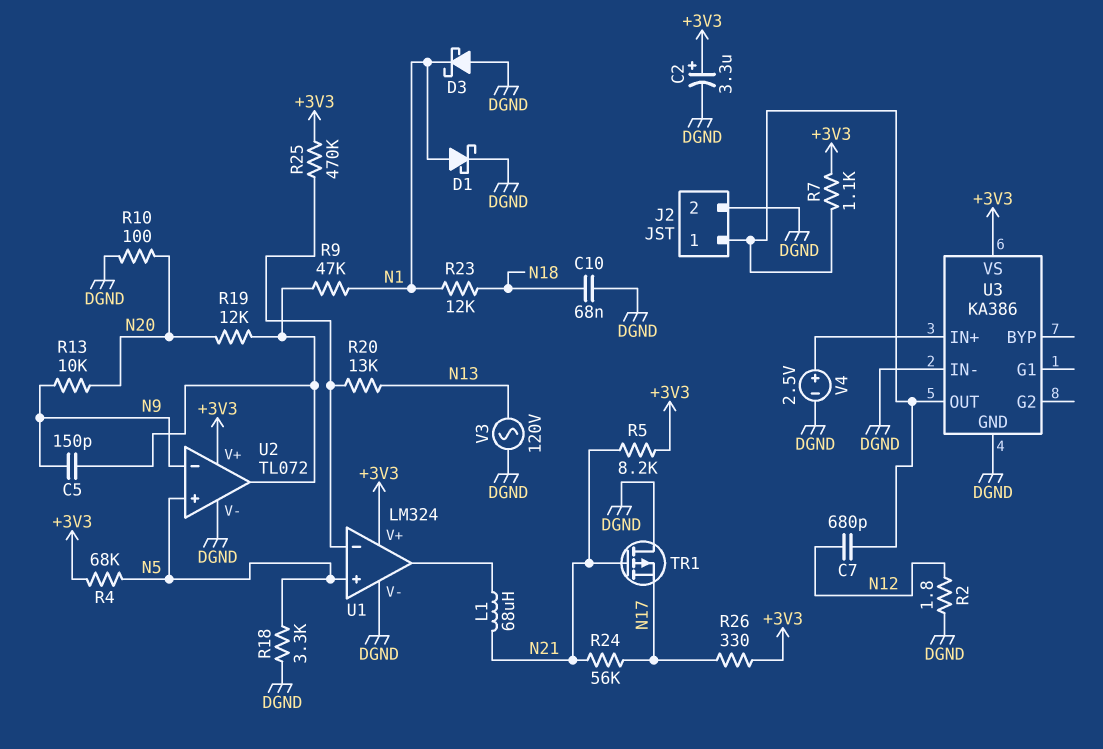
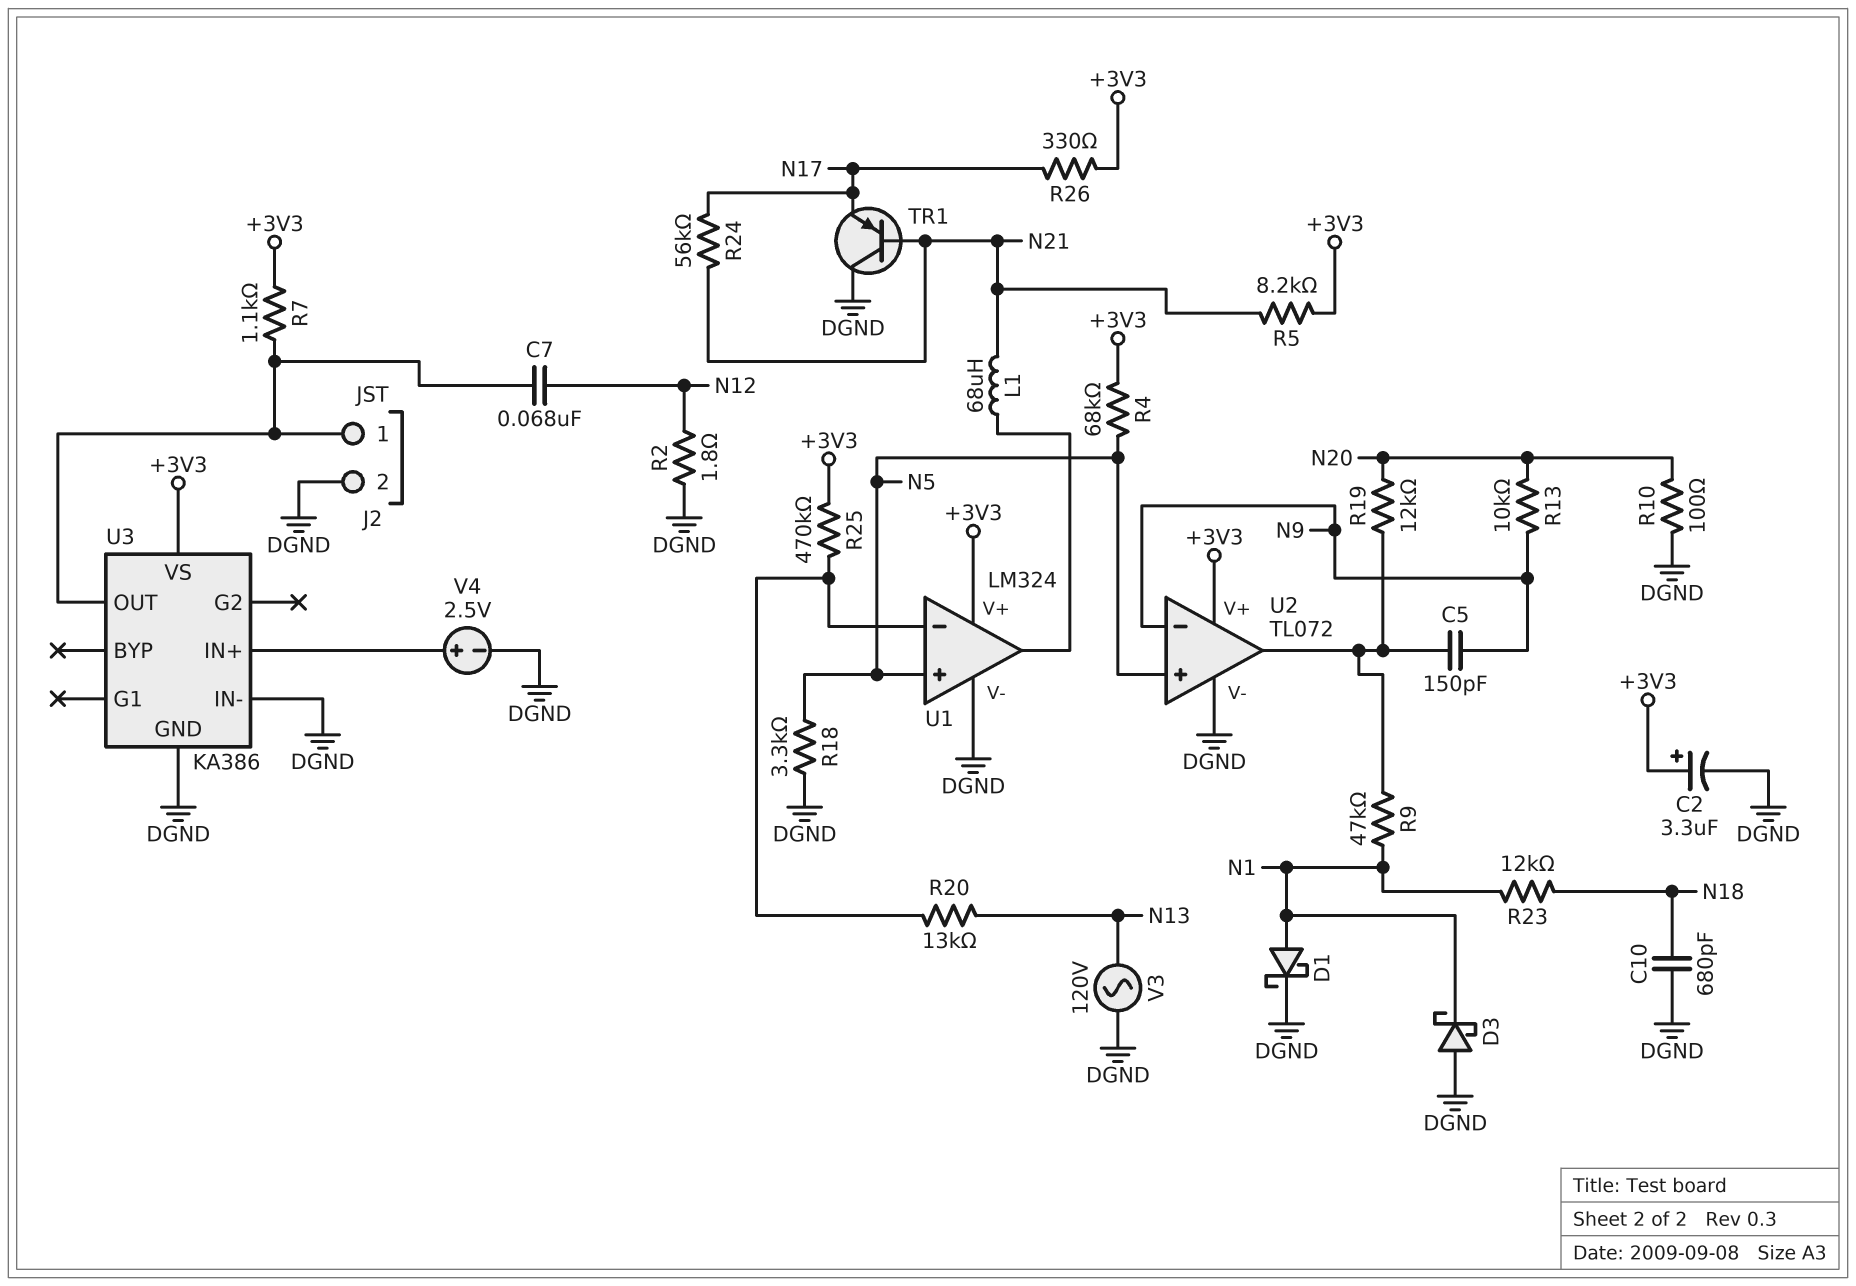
C7: 680pF (J2/1, N12) -> 68nF (J2/1, N12)
C10: 68nF (DGND, N18) -> 680pF (DGND, N18)
TR1: PMOS (G N21, D DGND, S N17) -> PNP (B N21, C DGND, E N17)

